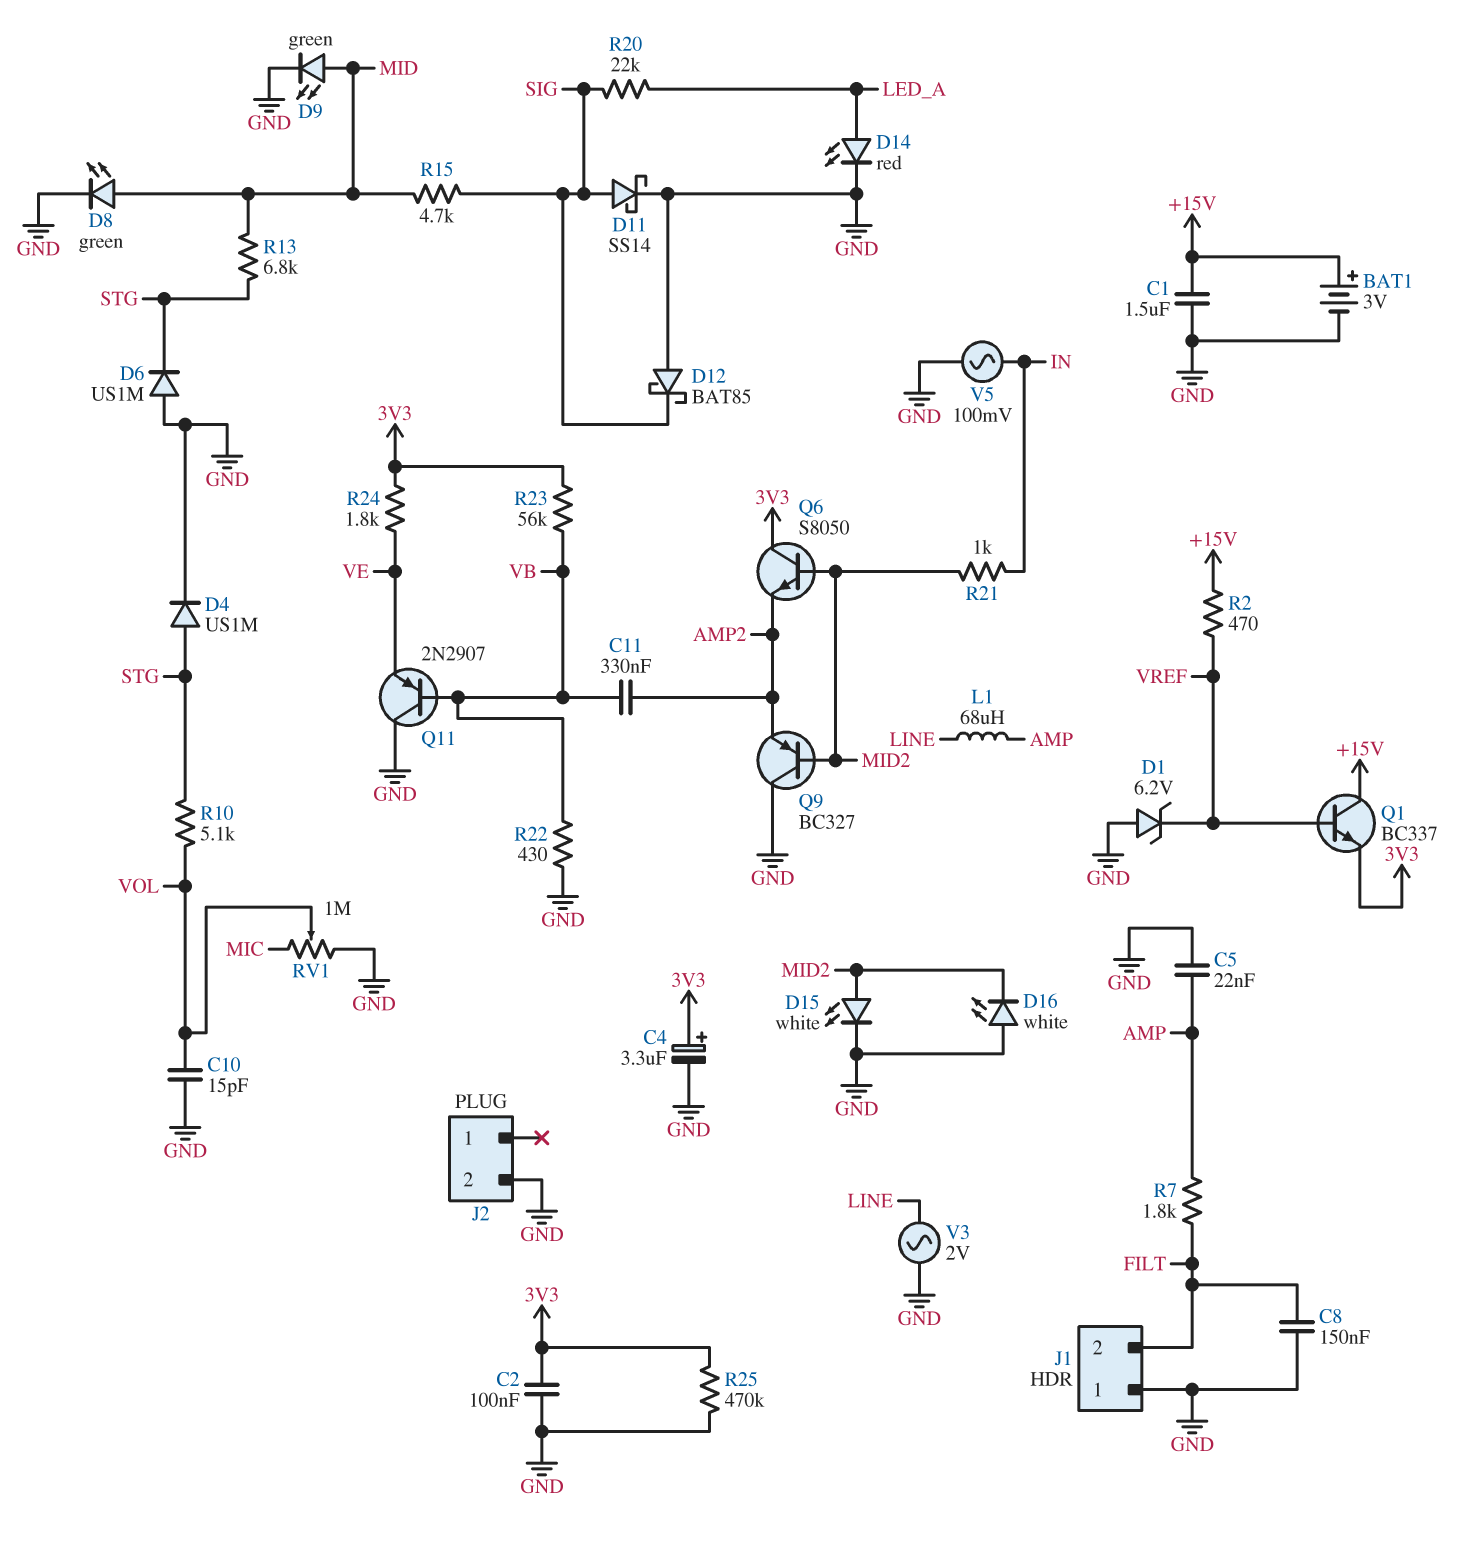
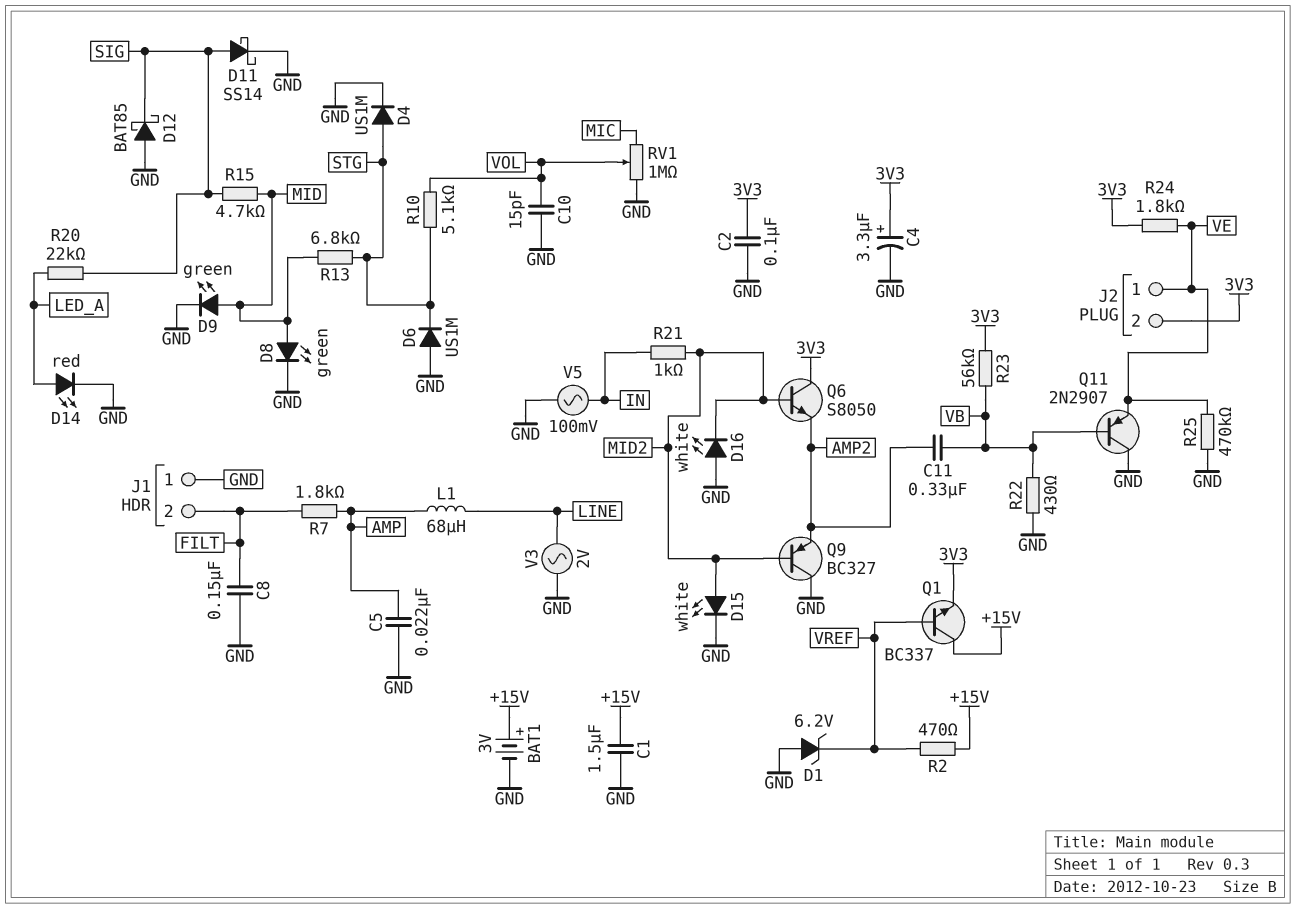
J2 pin 1: none -> VE
J2 pin 2: GND -> 3V3
R25: 470k (3V3, GND) -> 470k (GND, VE)

